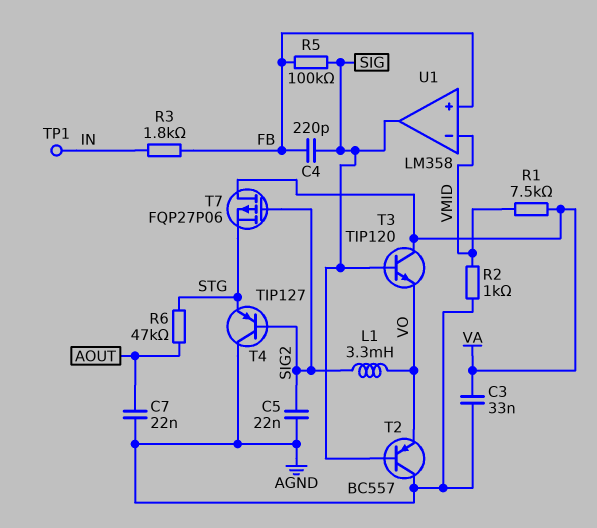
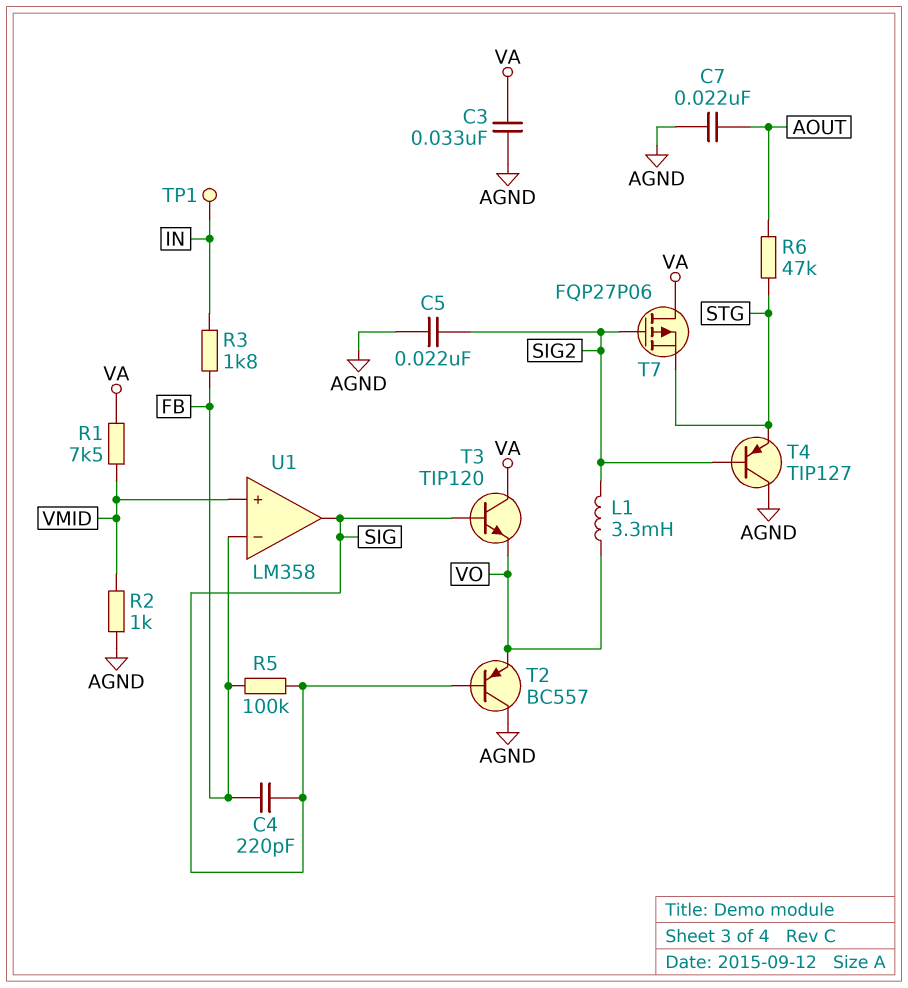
U1 pin in+: FB -> VMID
U1 pin in-: VMID -> FB

